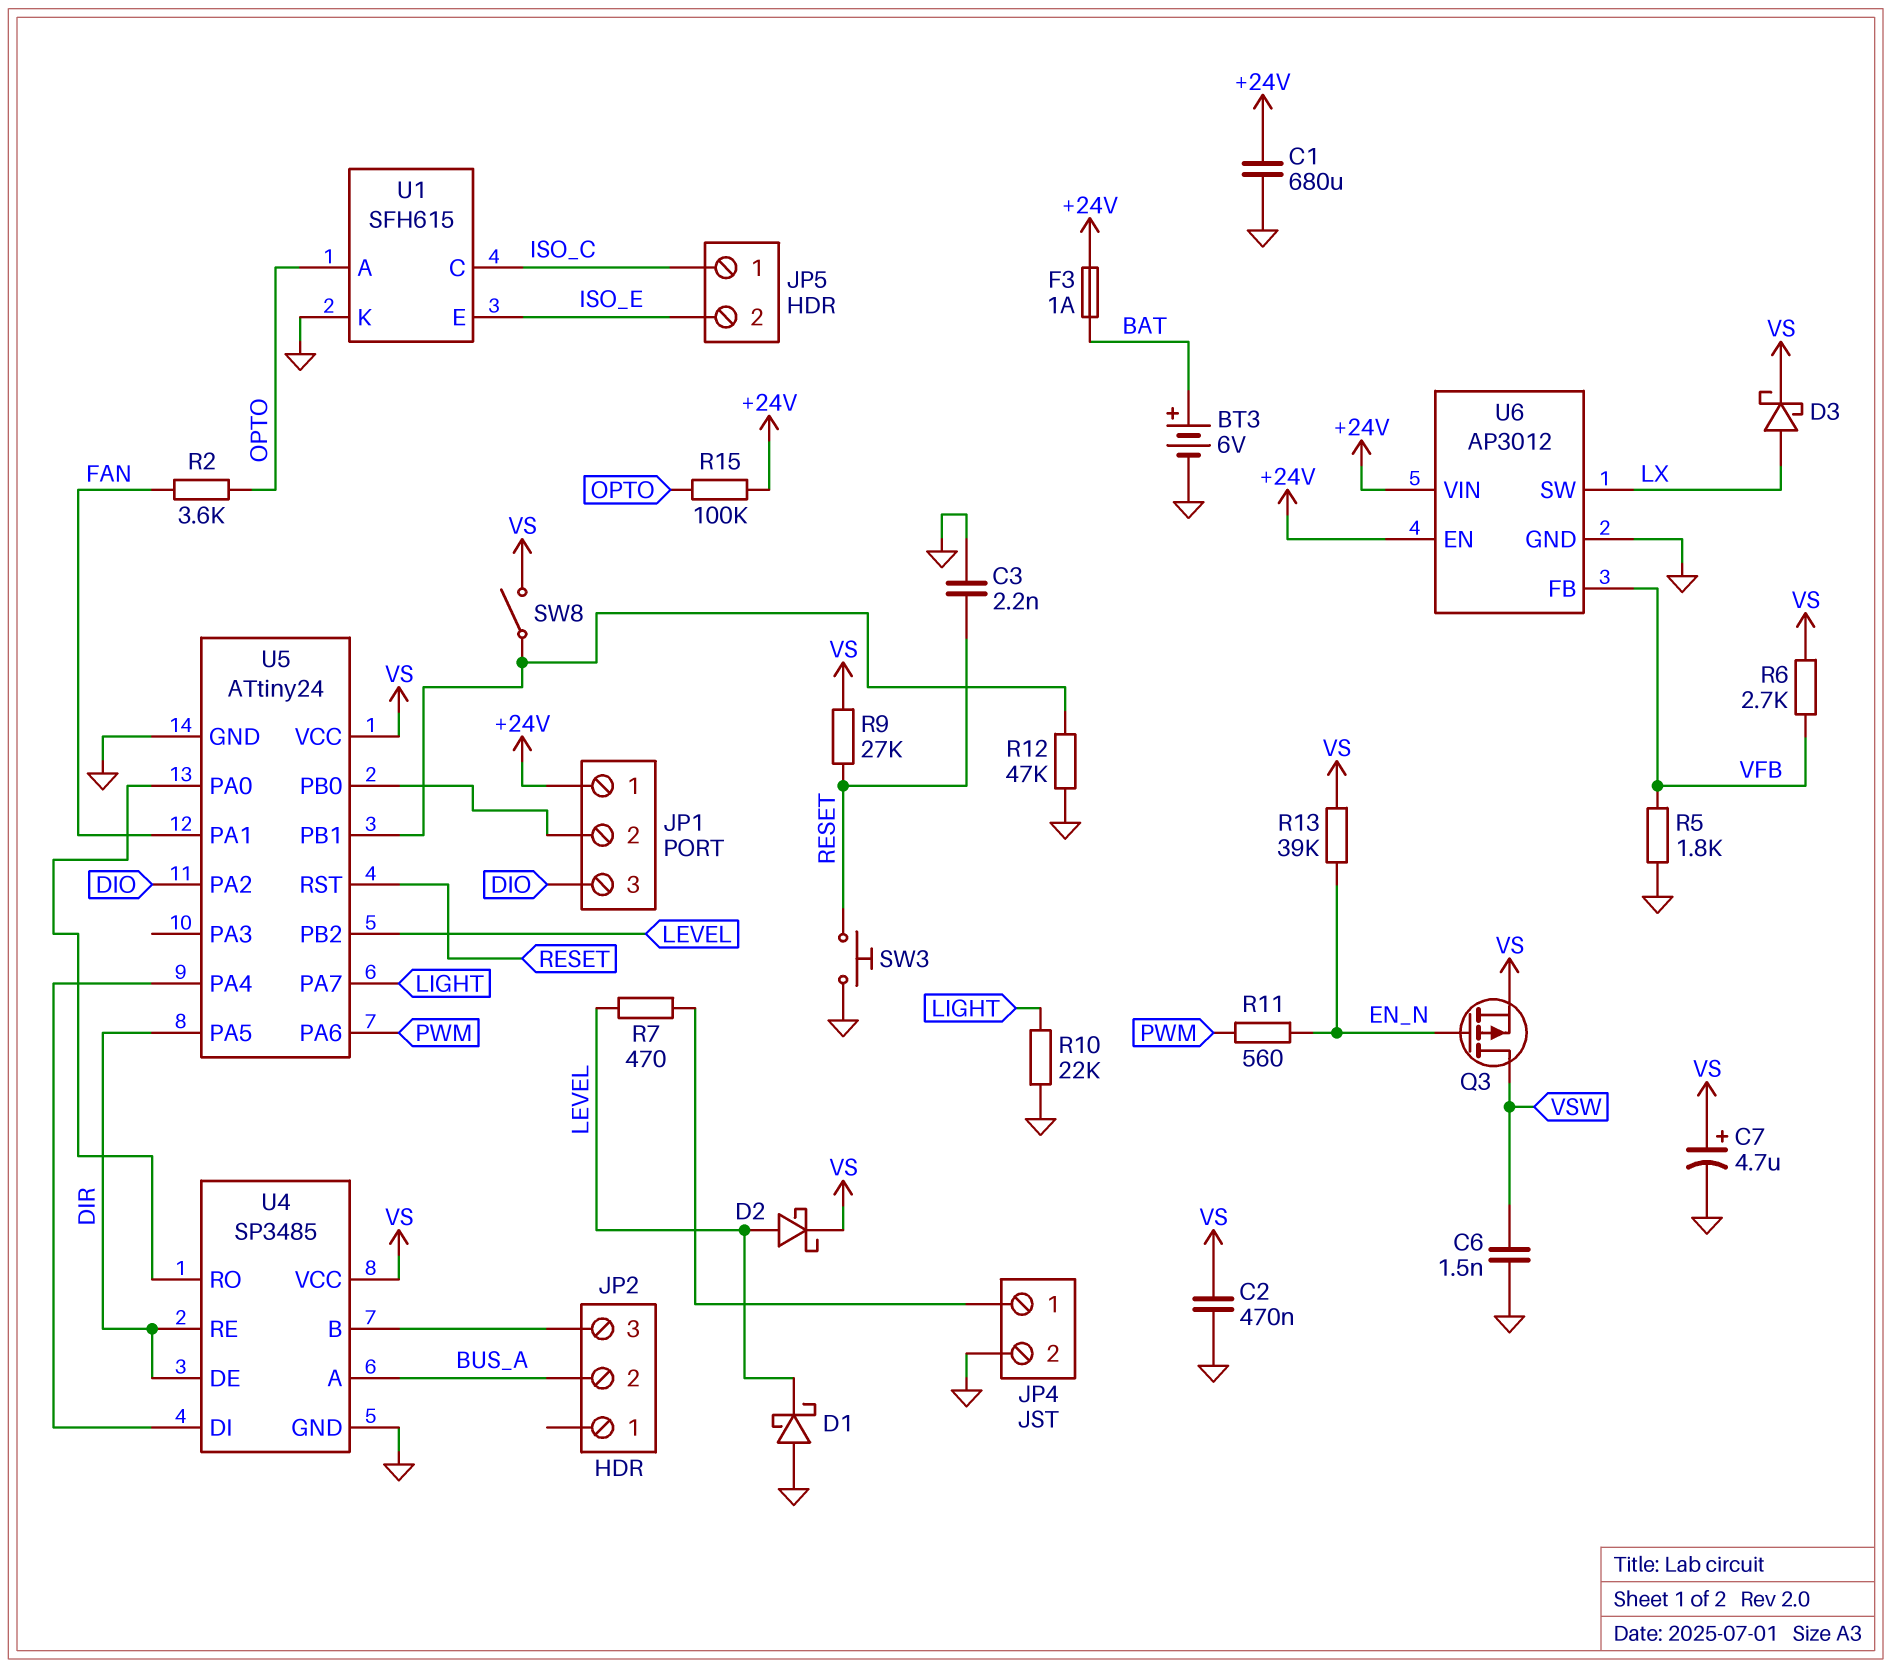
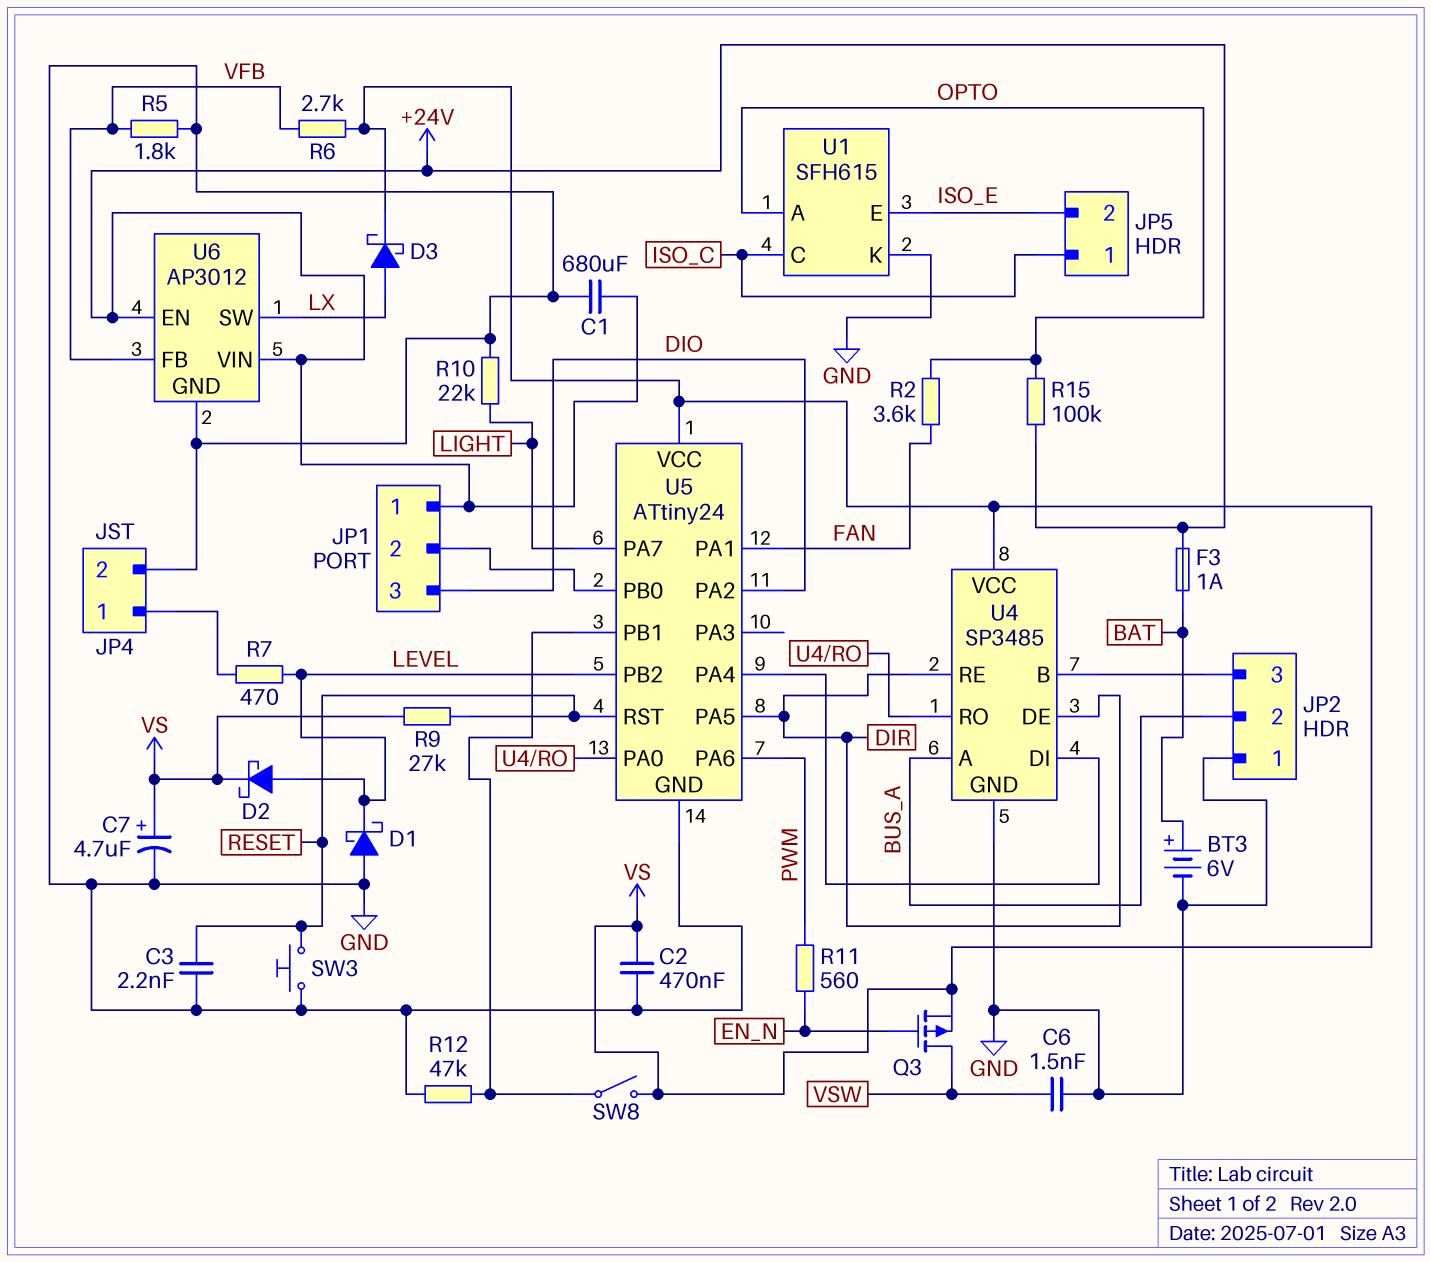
JP2 pin 1: none -> GND
R13: 39k (EN_N, VS) -> none

